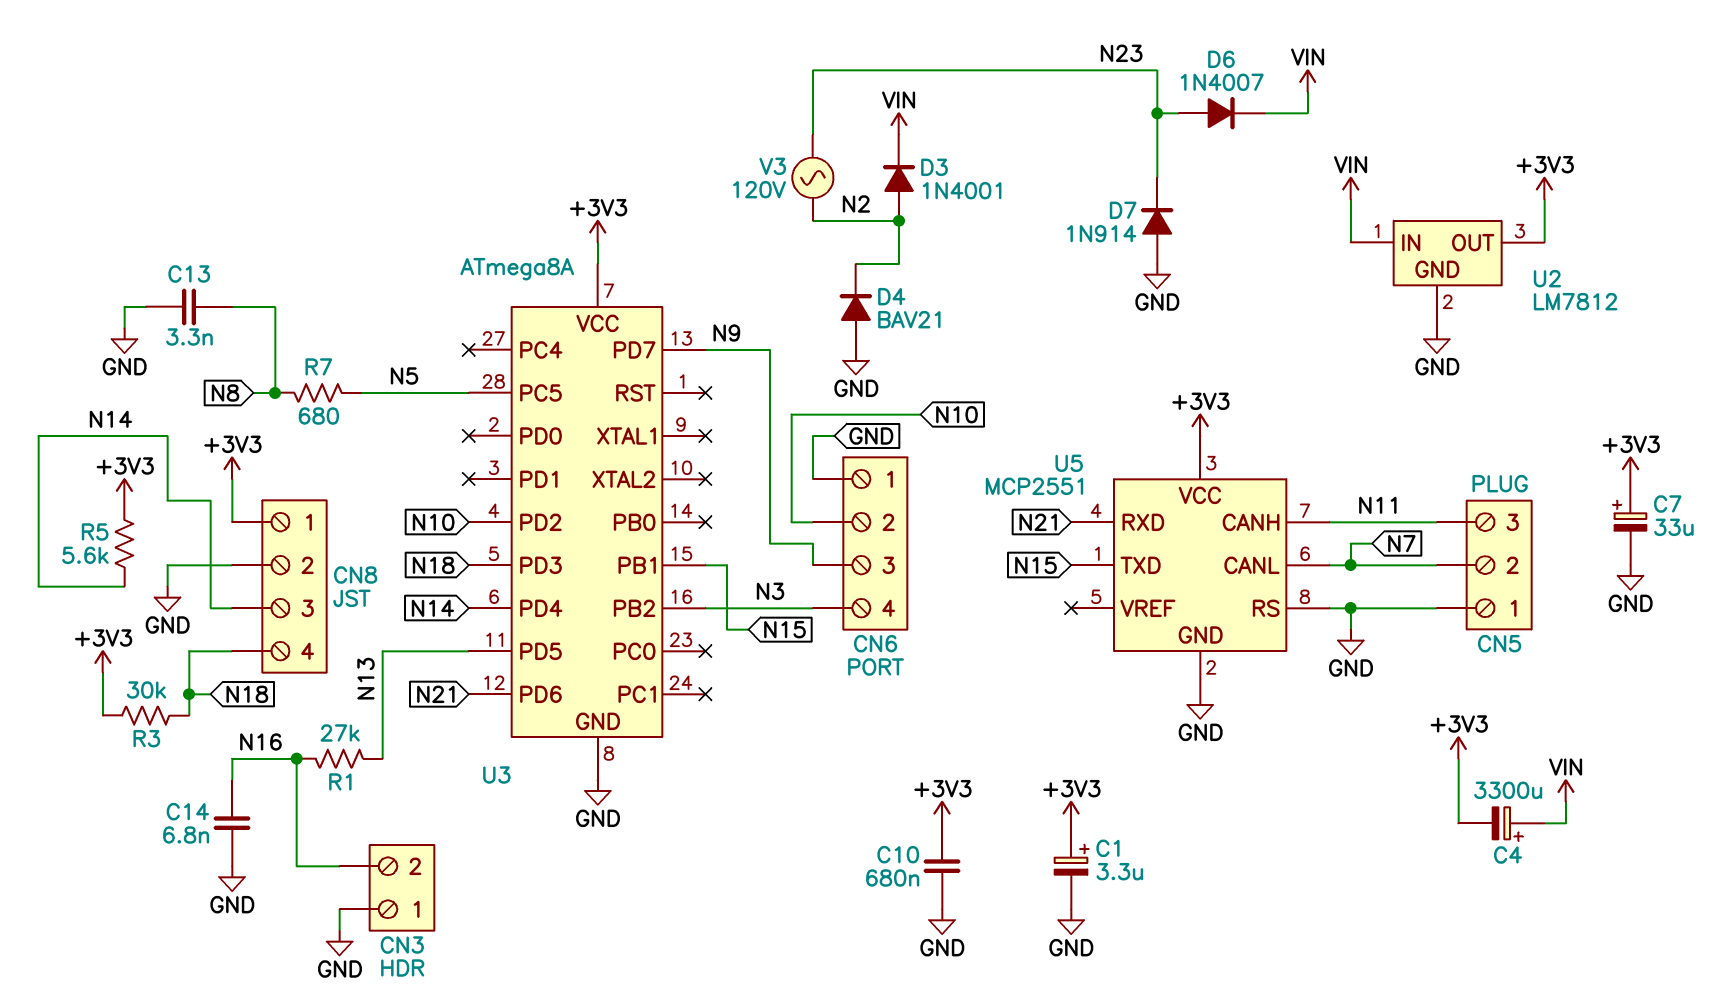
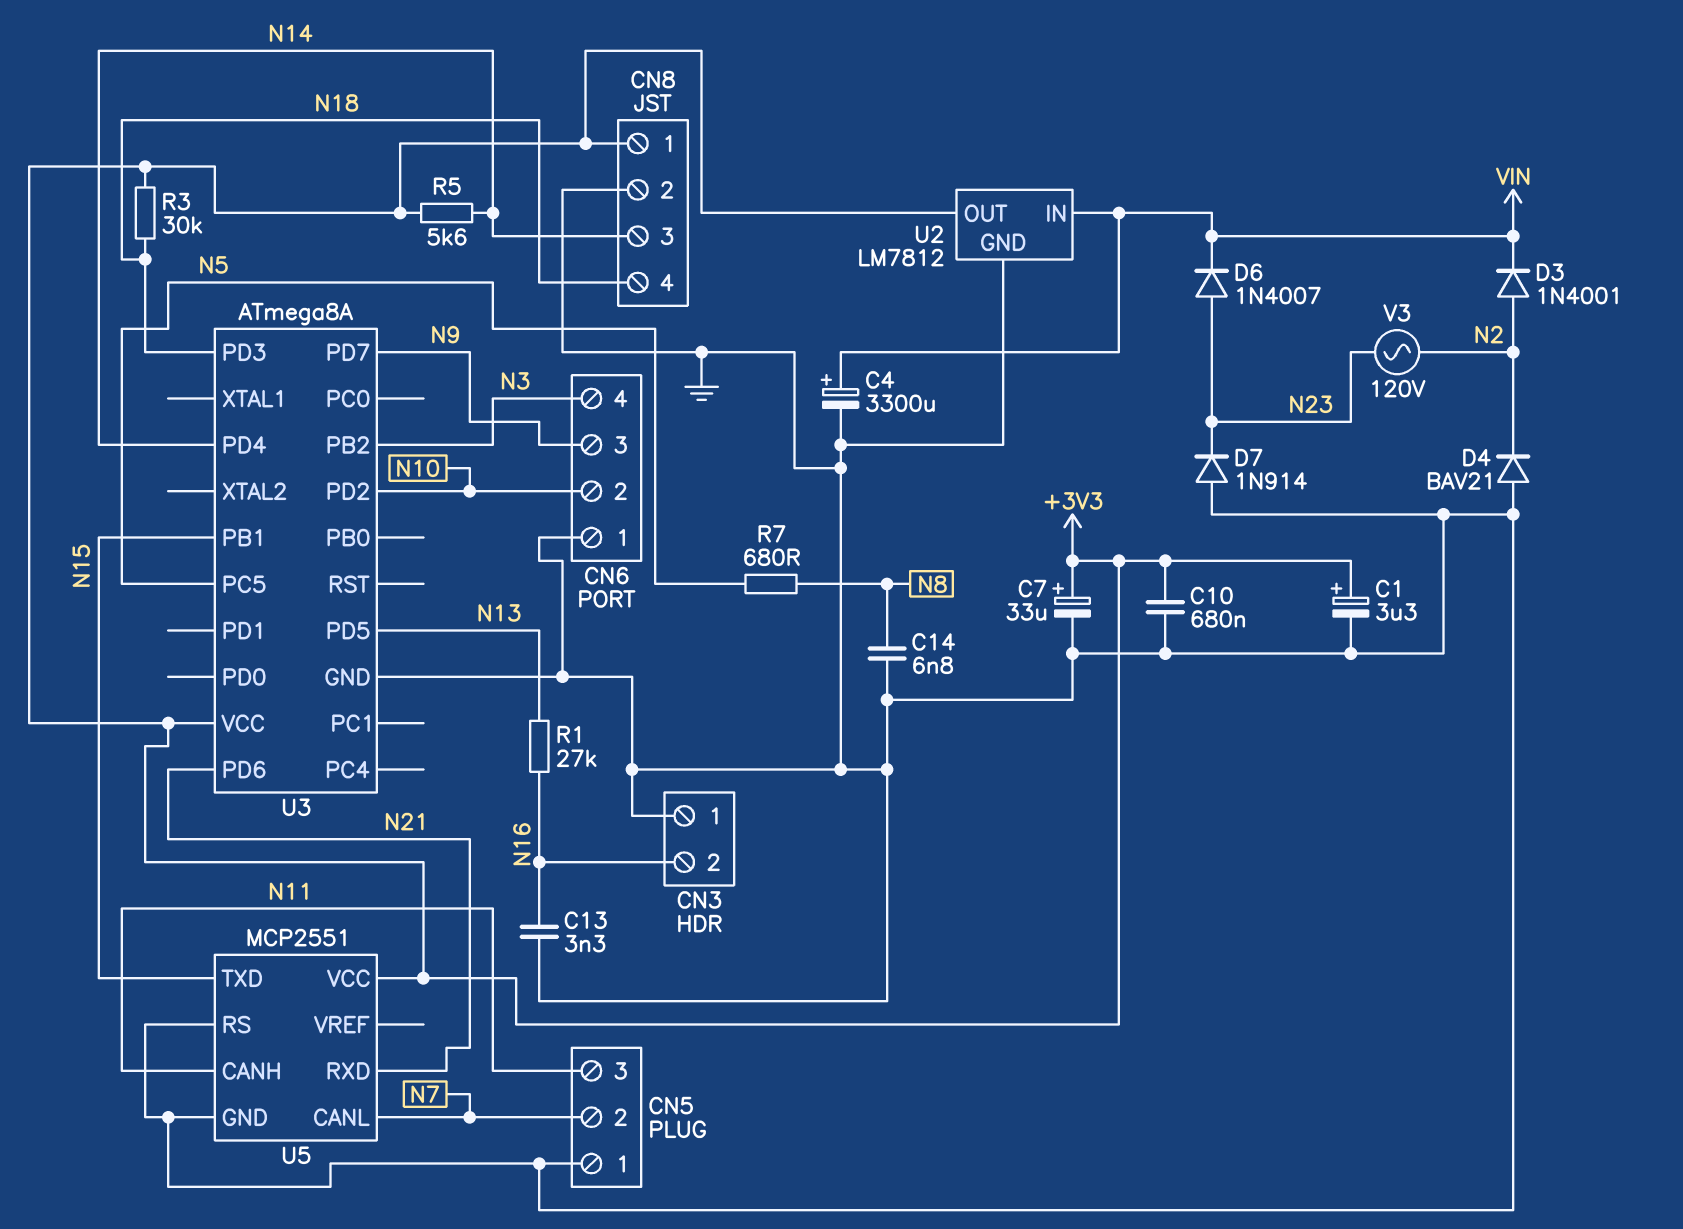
C4: 3300uF (plus VIN, minus +3V3) -> 3300uF (plus VIN, minus GND)
C13: 3.3nF (GND, N8) -> 3.3nF (GND, N16)
C14: 6.8nF (GND, N16) -> 6.8nF (GND, N8)

